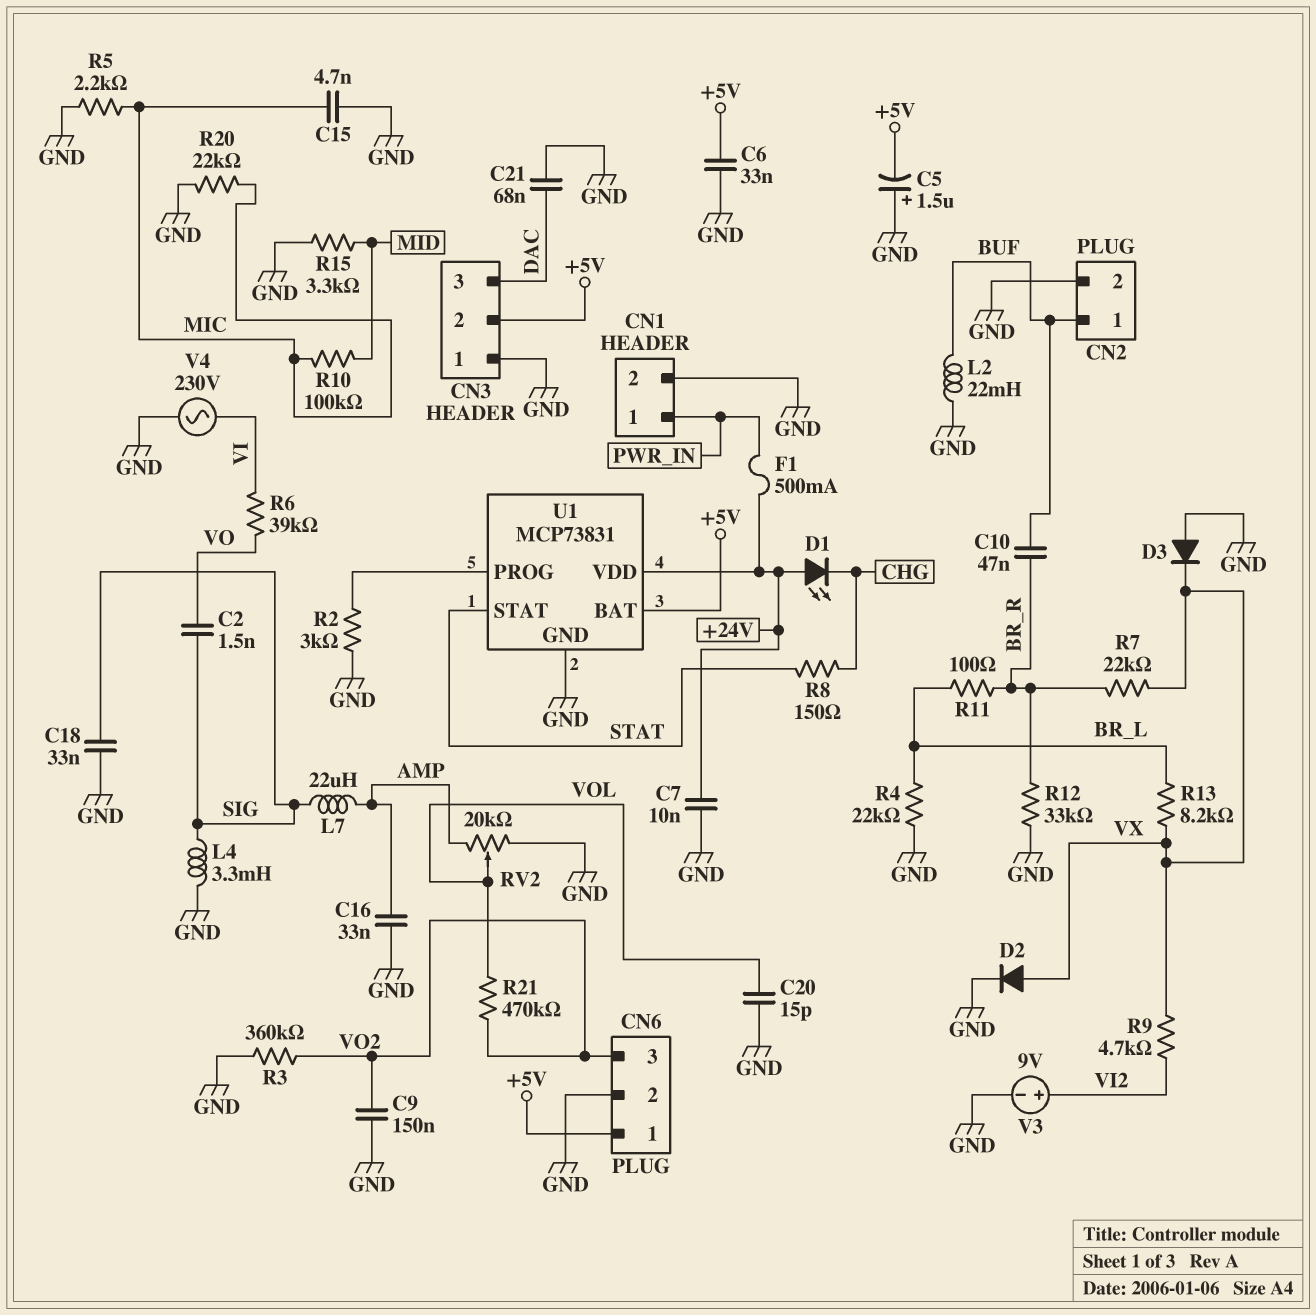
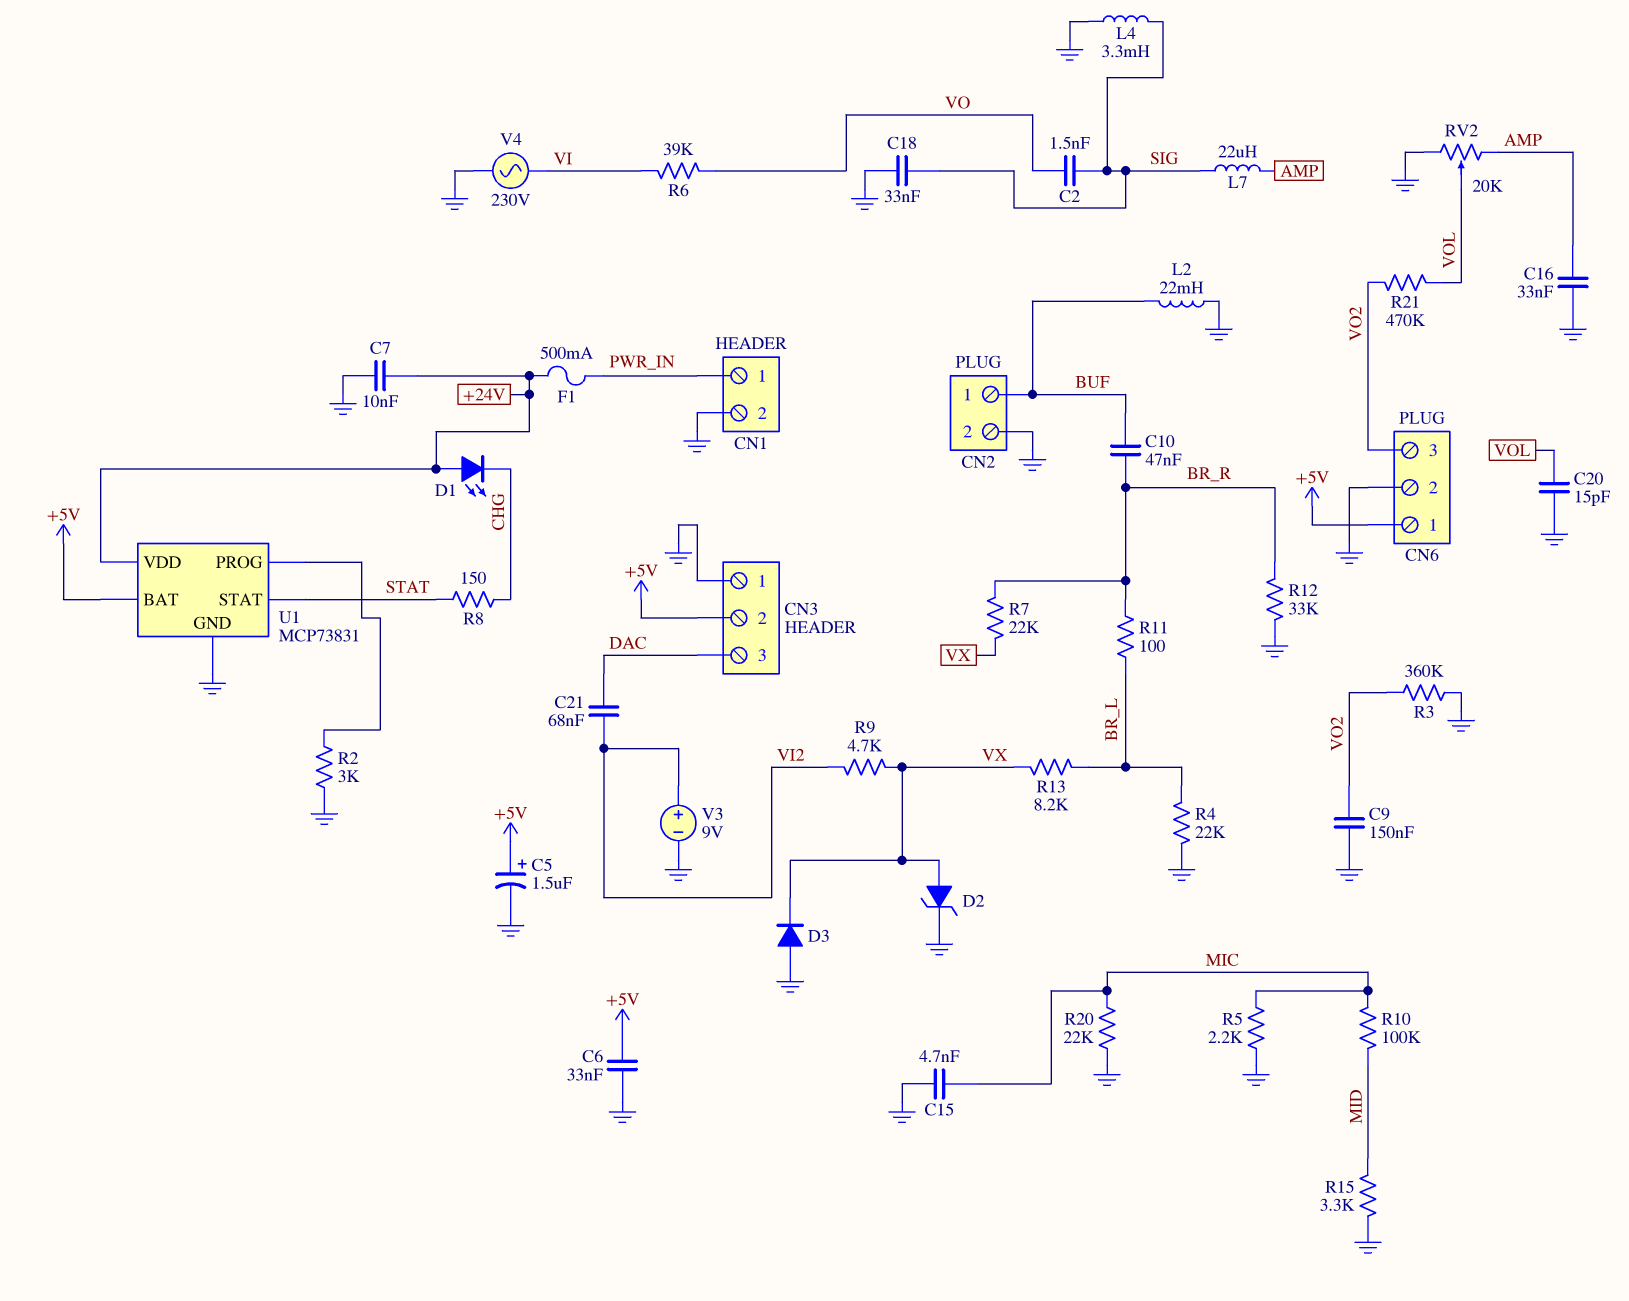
C5: 1.5uF (plus GND, minus +5V) -> 1.5uF (plus +5V, minus GND)
C21: 68nF (DAC, GND) -> 68nF (DAC, VI2)
D2: diode (A VX, K GND) -> zener (A VX, K GND)

